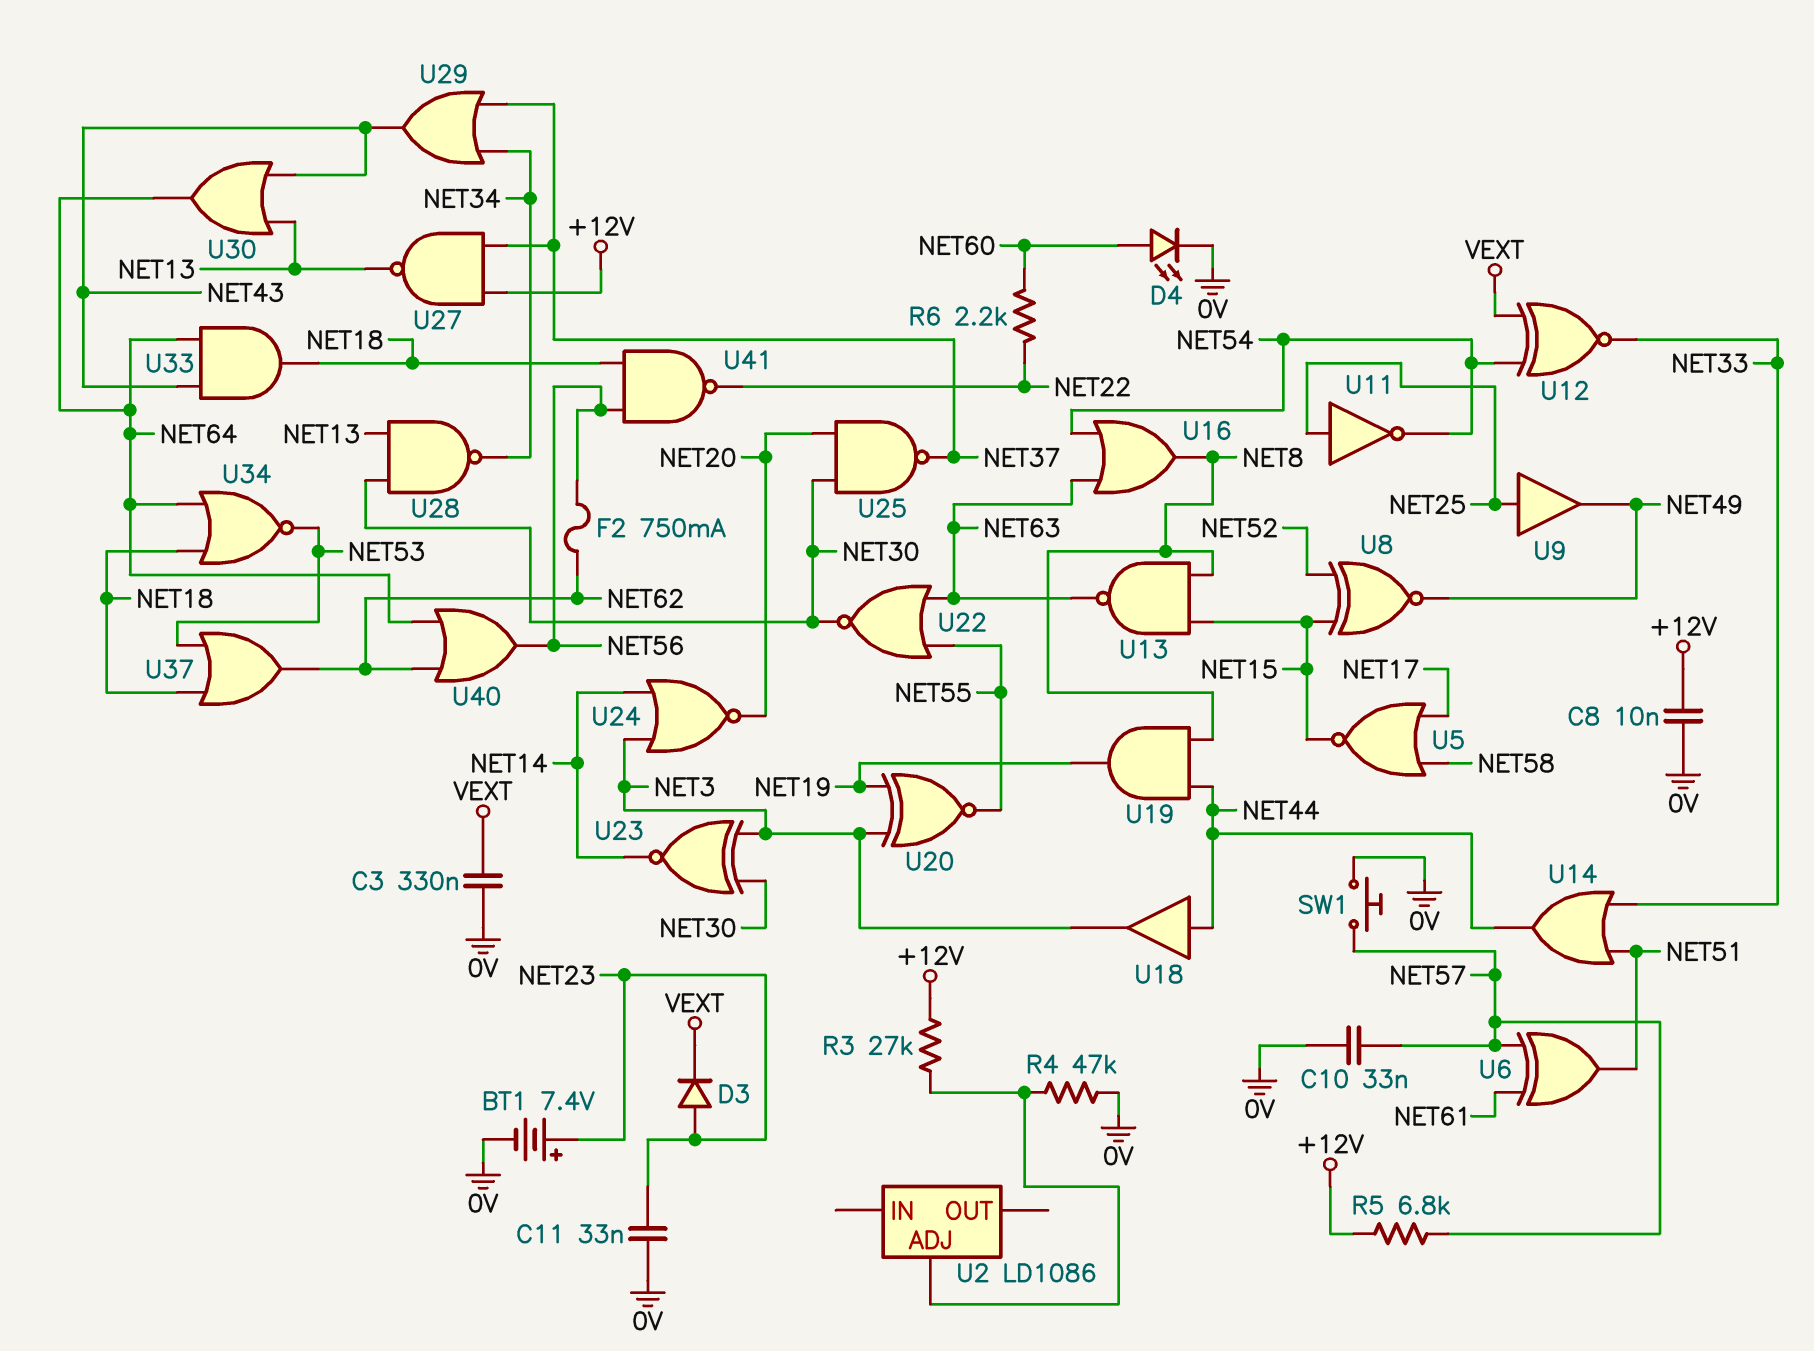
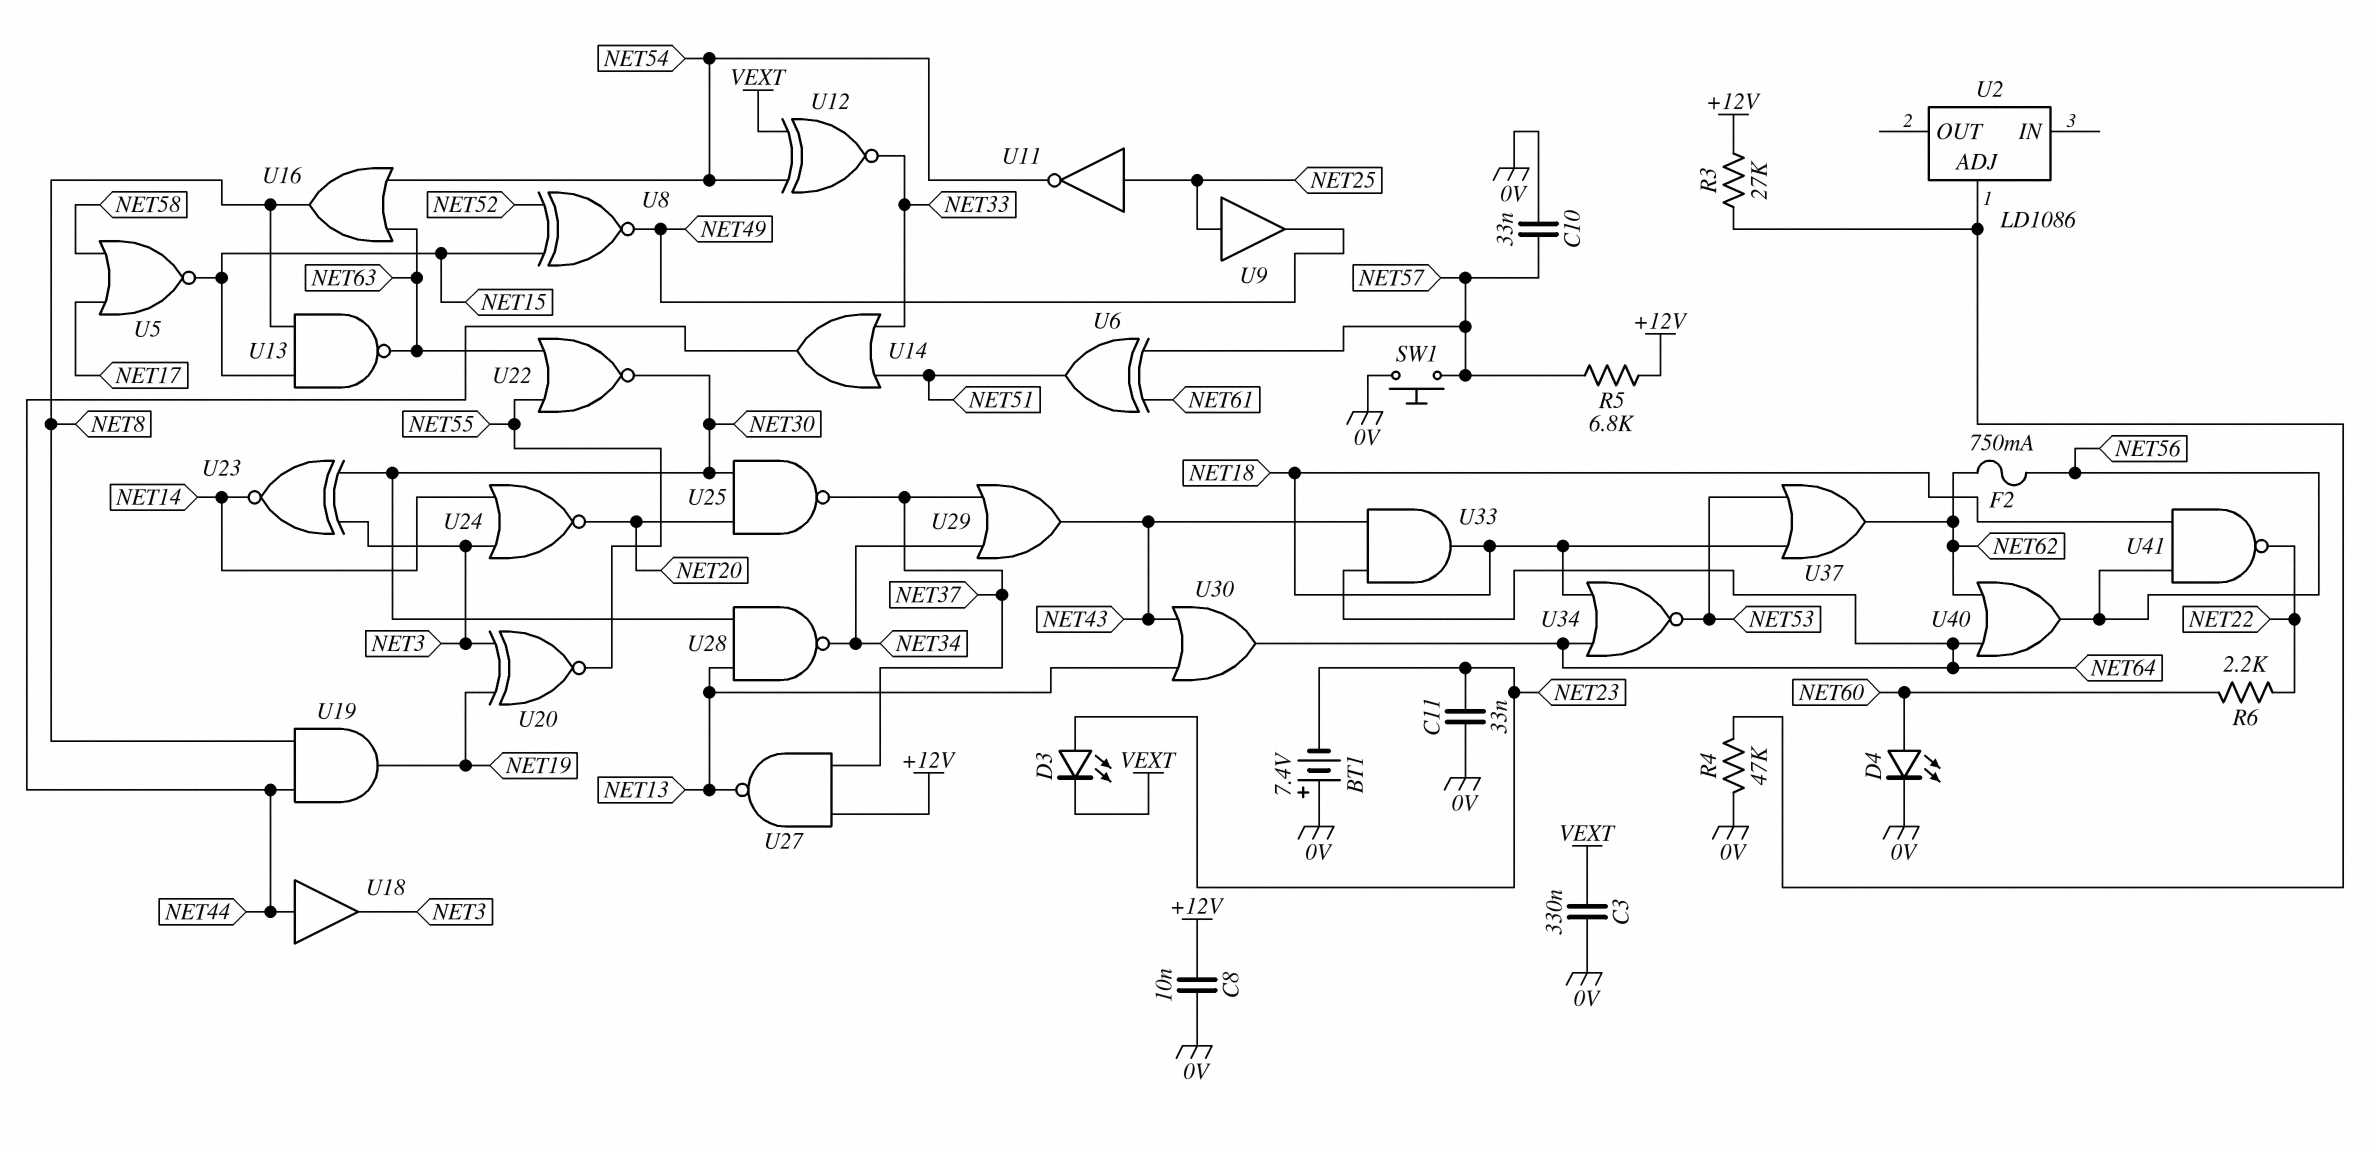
BT1: 7.4V (plus NET23, minus 0V) -> 7.4V (plus 0V, minus NET23)
D3: diode (A NET23, K VEXT) -> LED (A NET23, K VEXT)

